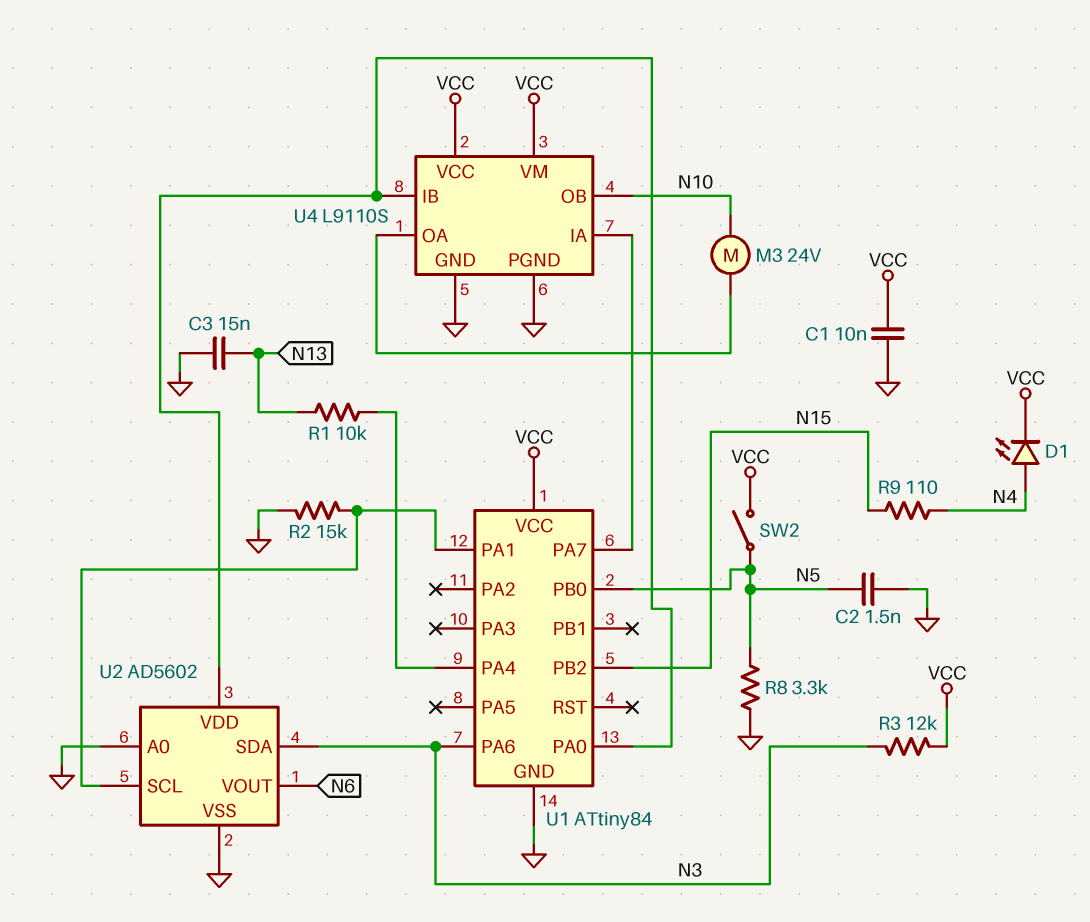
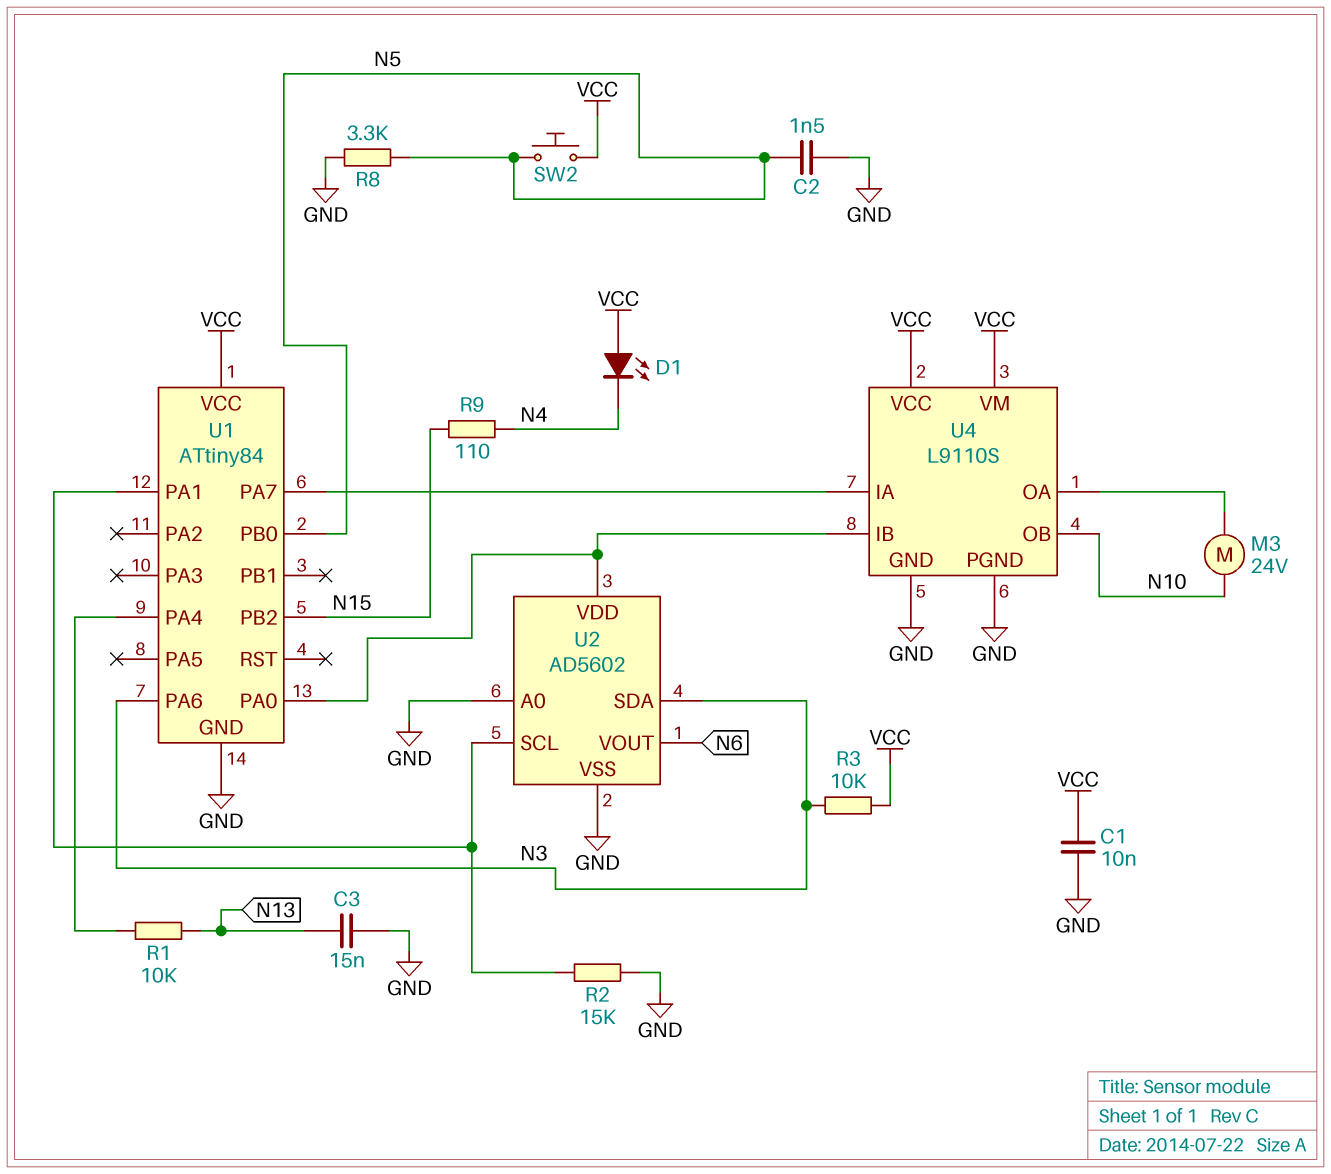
D1: LED (A N4, K VCC) -> LED (A VCC, K N4)
R3: 12k (N3, VCC) -> 10k (N3, VCC)
SW2: switch (N5, VCC) -> button (N5, VCC)

